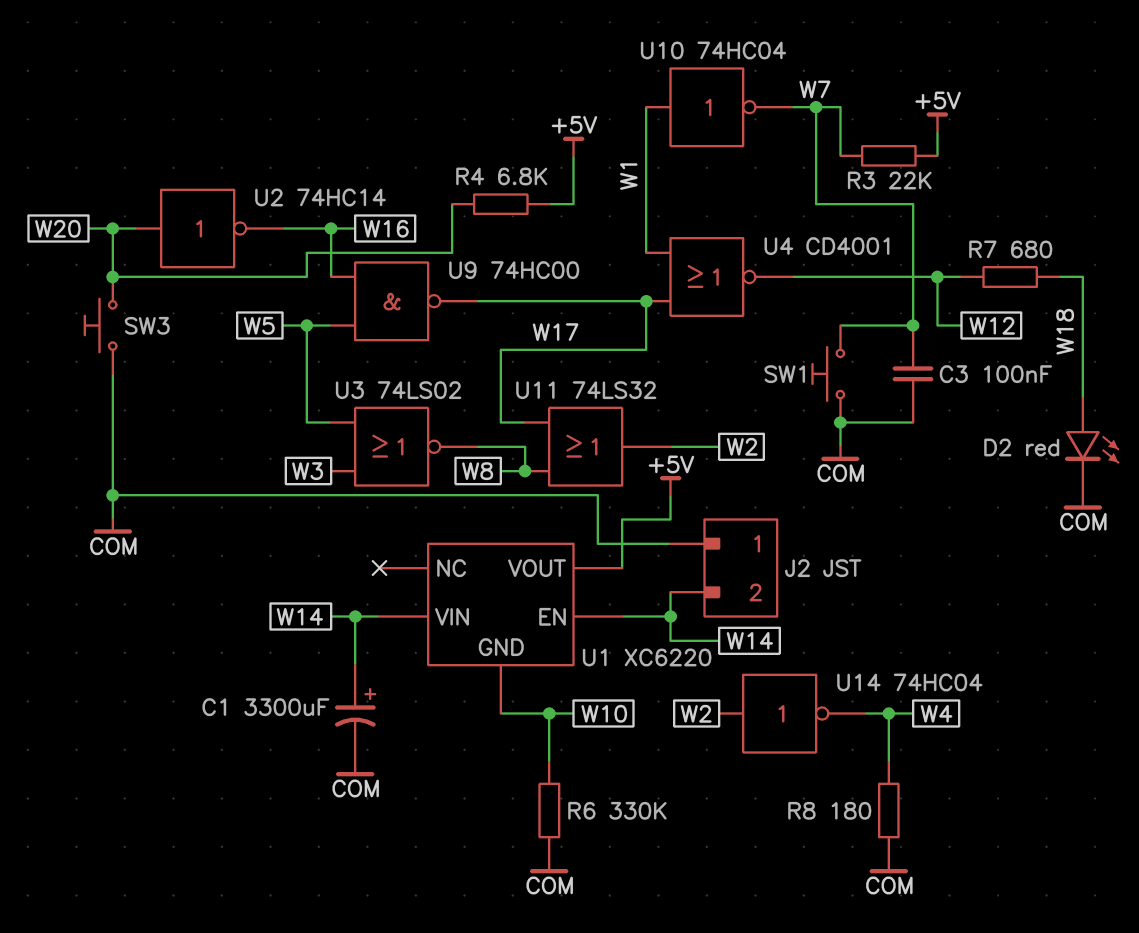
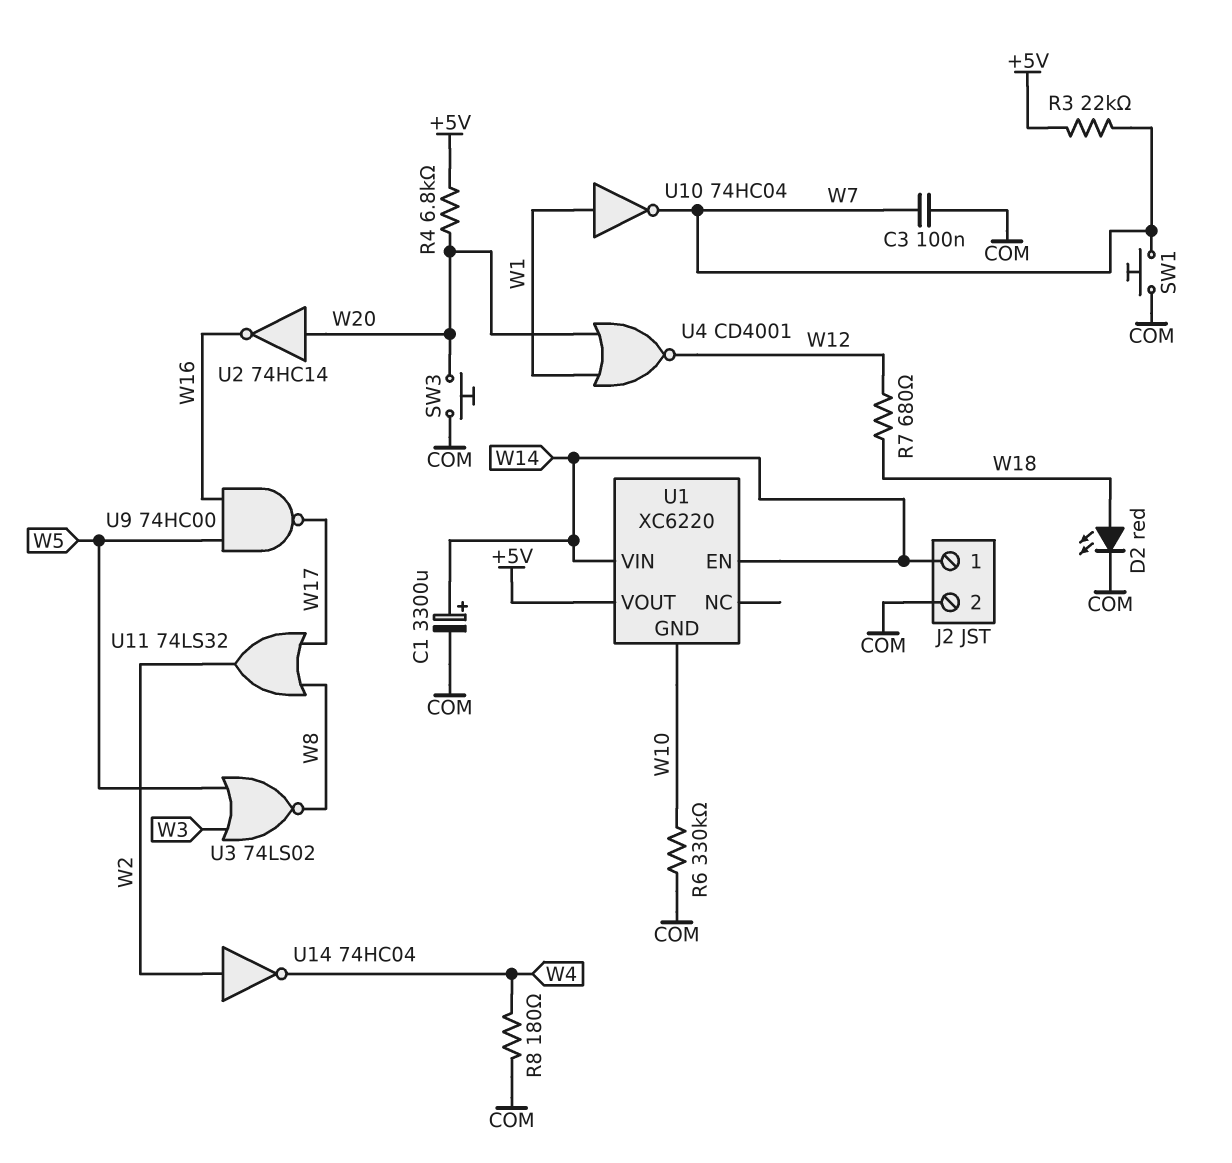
J2 pin 1: COM -> W14
J2 pin 2: W14 -> COM
U4: NOR CD4001 (in W1, in W17, out W12) -> NOR CD4001 (in W1, in W20, out W12)

